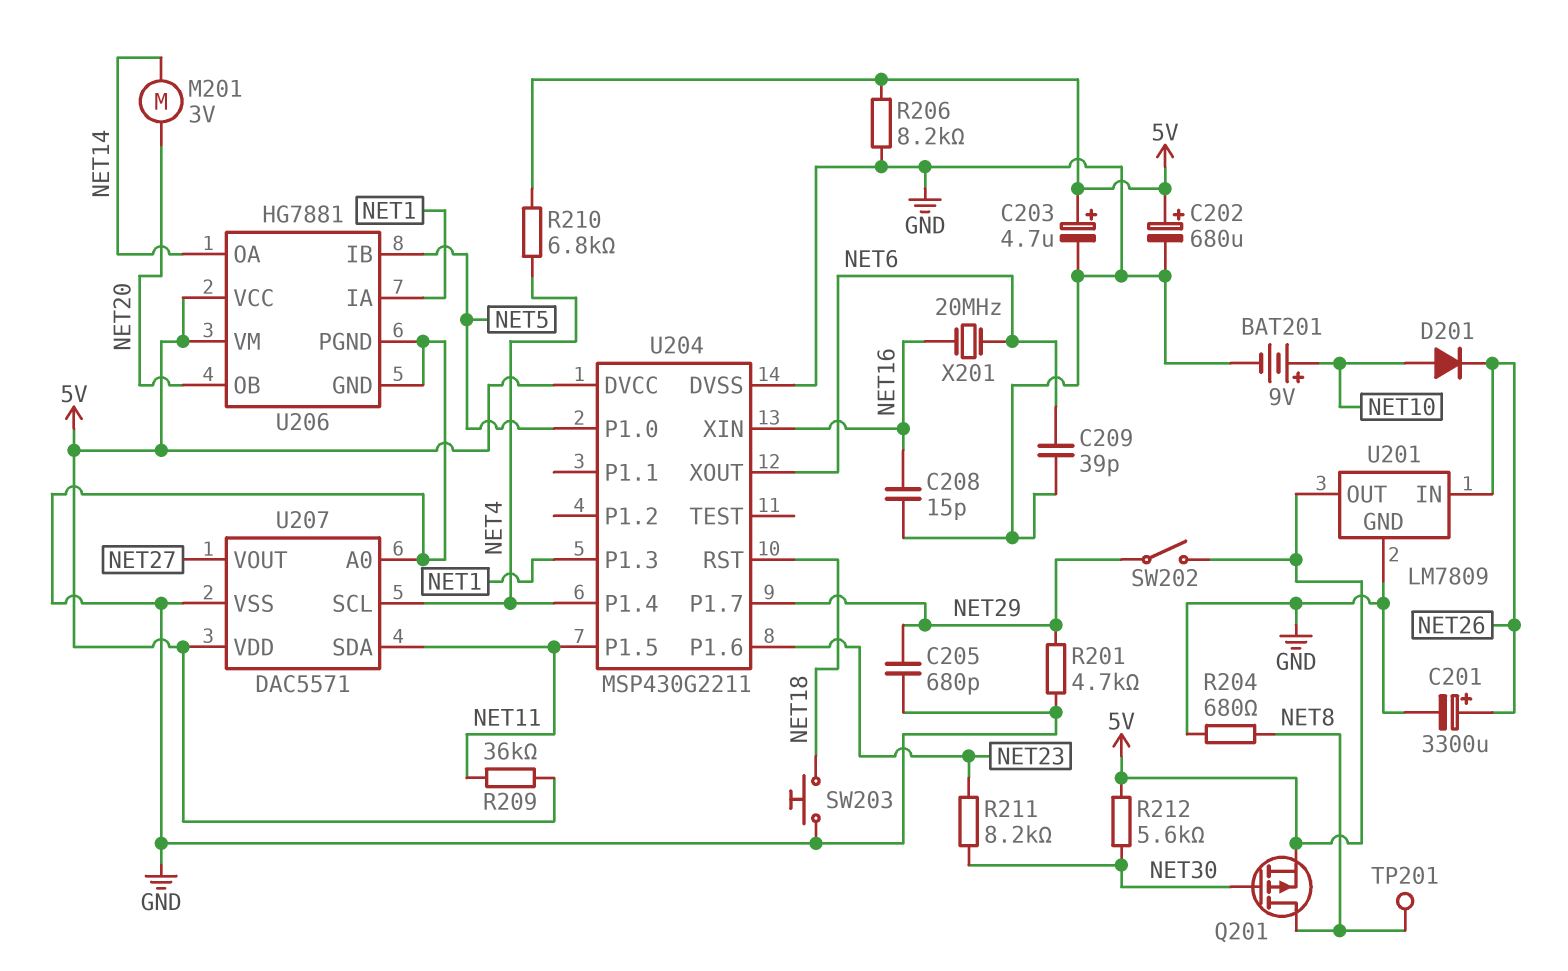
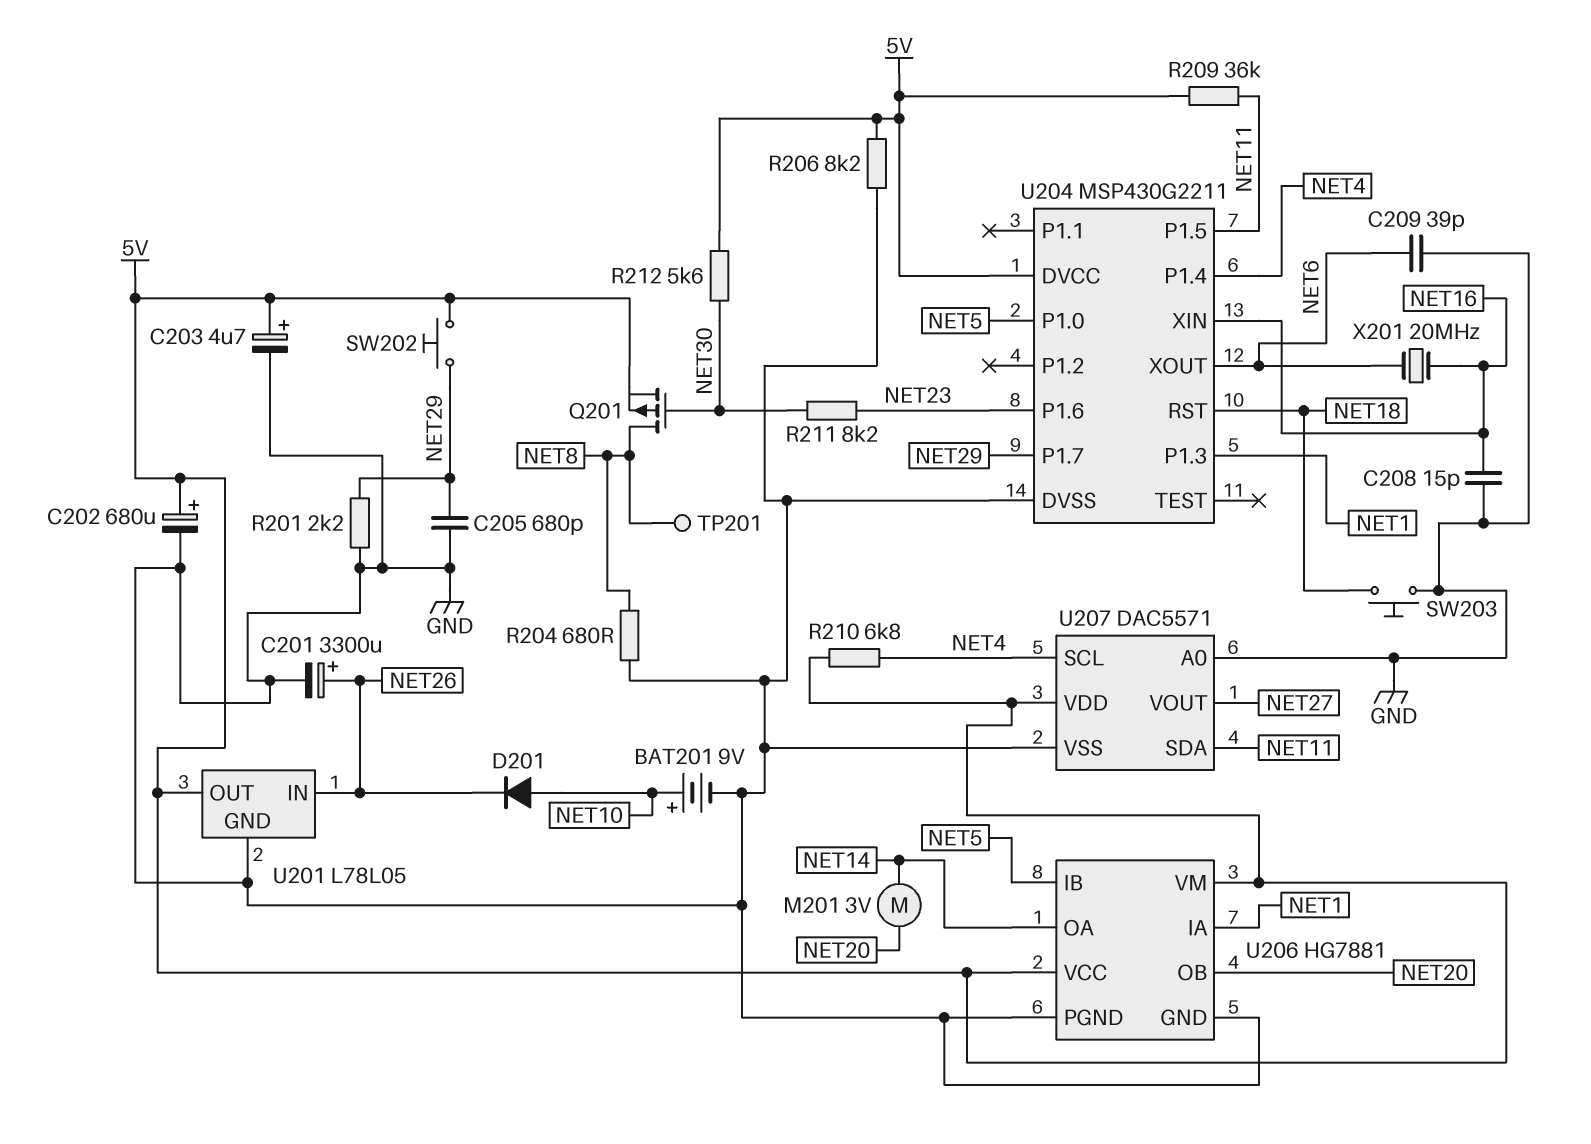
R201: 4.7k (GND, NET29) -> 2.2k (GND, NET29)
SW202: switch (5V, NET29) -> button (5V, NET29)
U201: LM7809 -> L78L05

